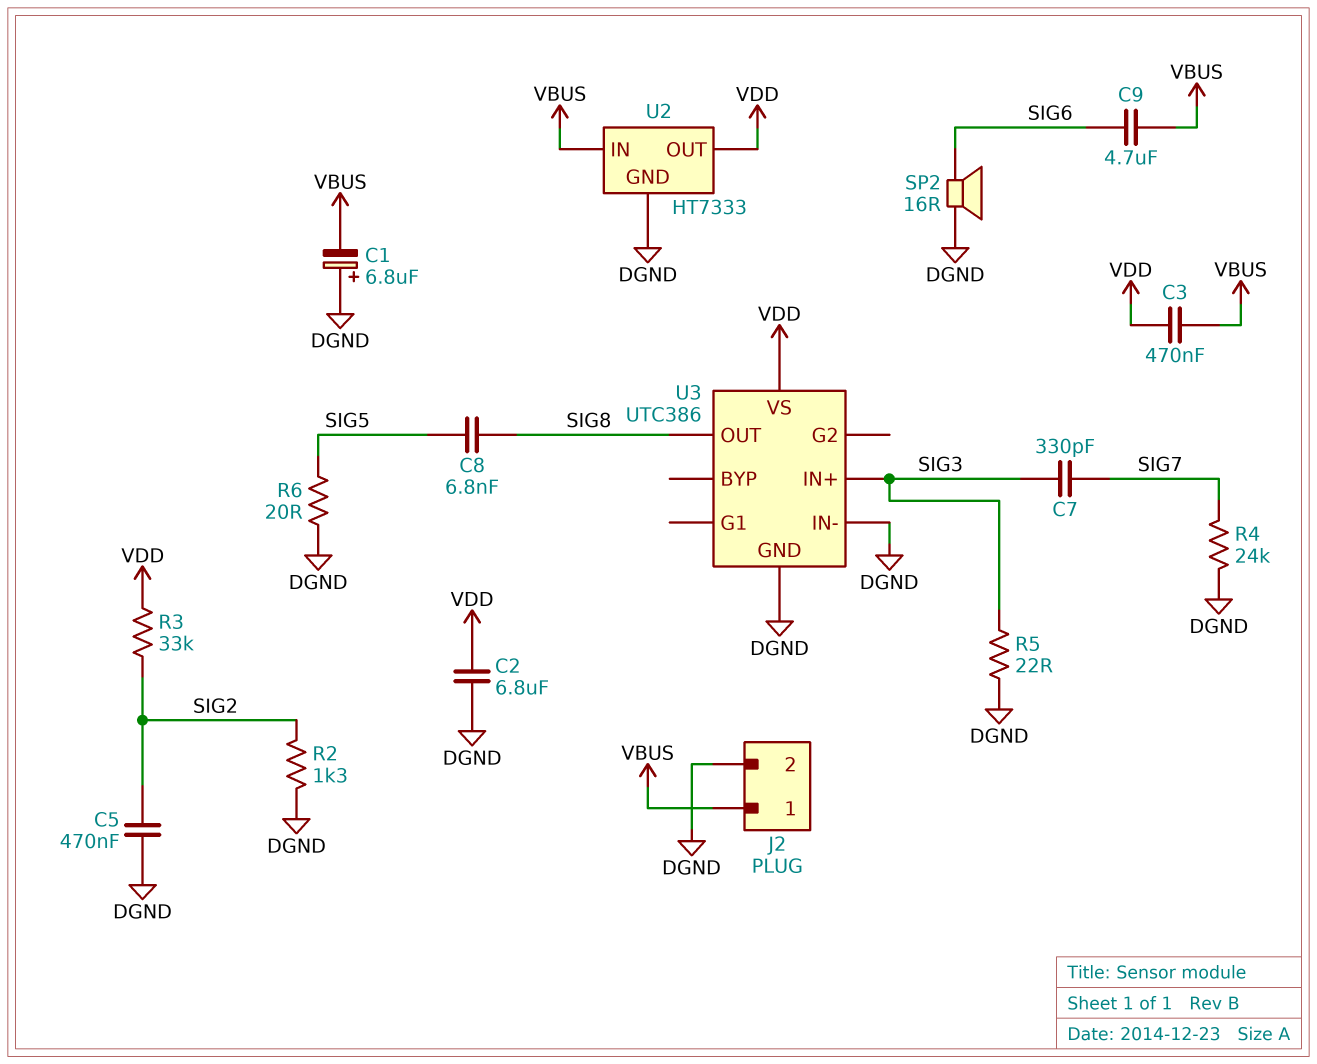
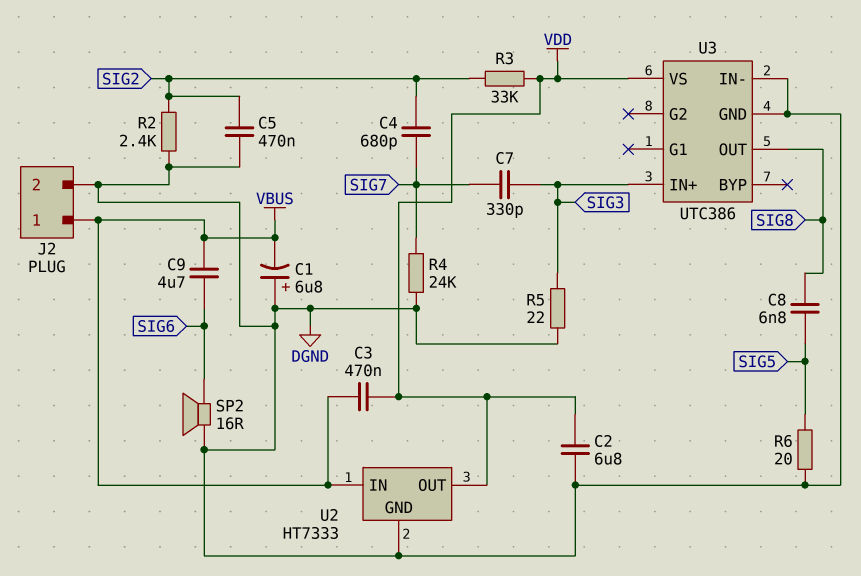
C4: none -> 680pF (SIG2, SIG7)
R2: 1.3k (DGND, SIG2) -> 2.4k (DGND, SIG2)

